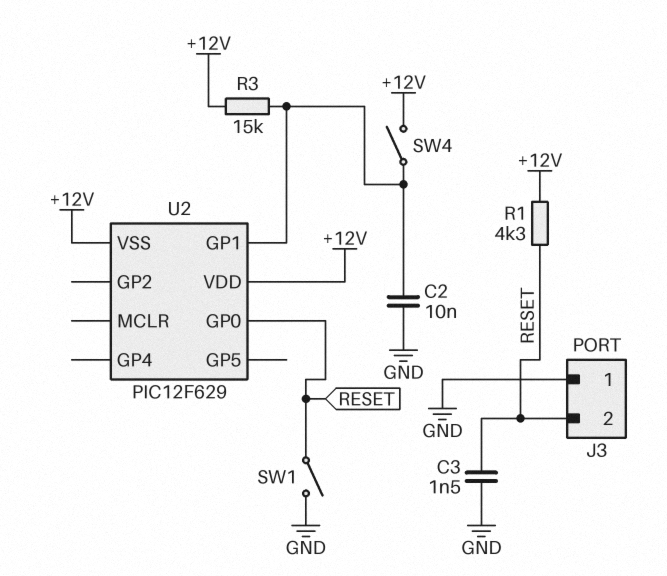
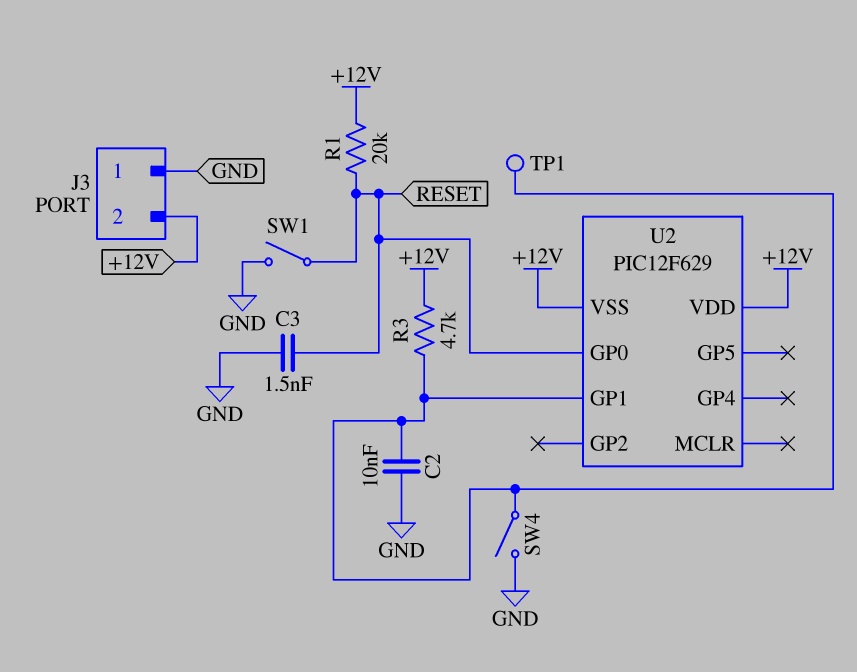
J3 pin 2: RESET -> +12V
R1: 4.3k (+12V, RESET) -> 20k (+12V, RESET)
R3: 15k (+12V, U2/GP1) -> 4.7k (+12V, U2/GP1)
SW4: switch (+12V, U2/GP1) -> switch (GND, U2/GP1)
TP1: none -> test point (U2/GP1)

